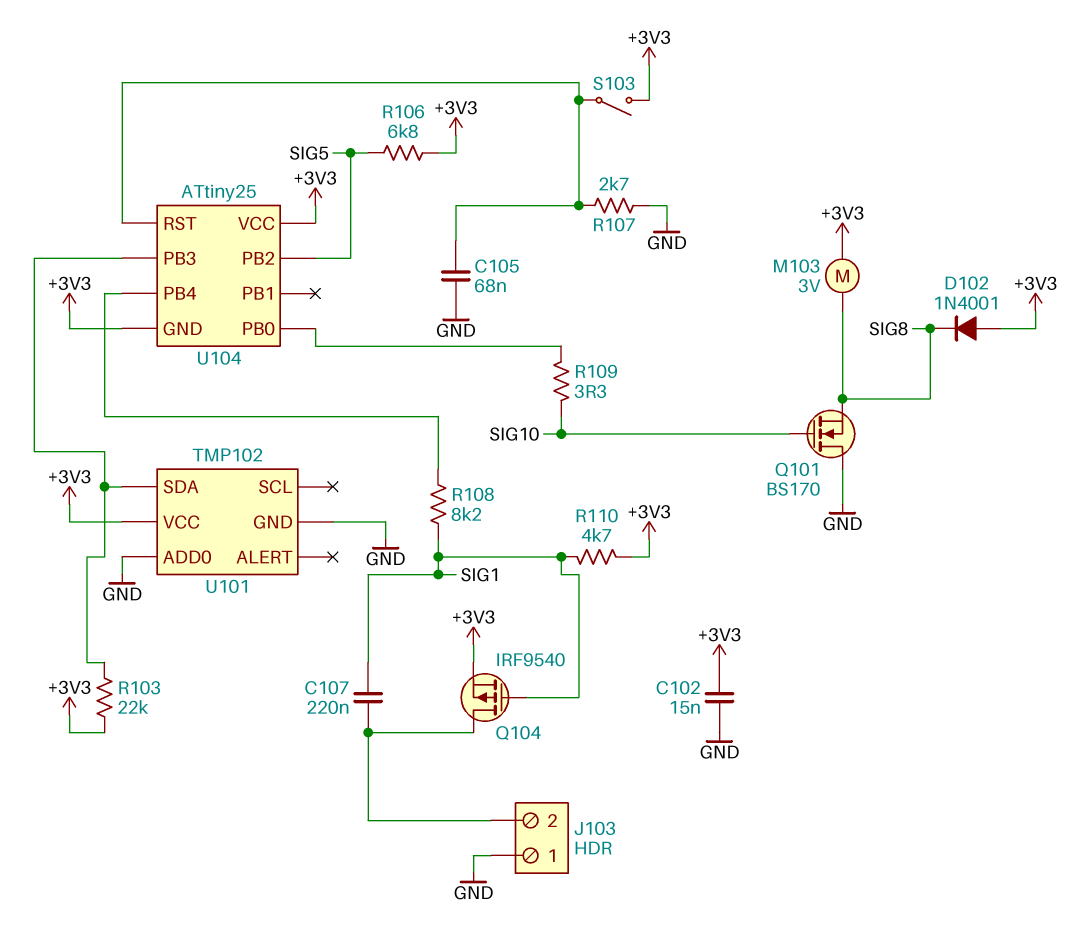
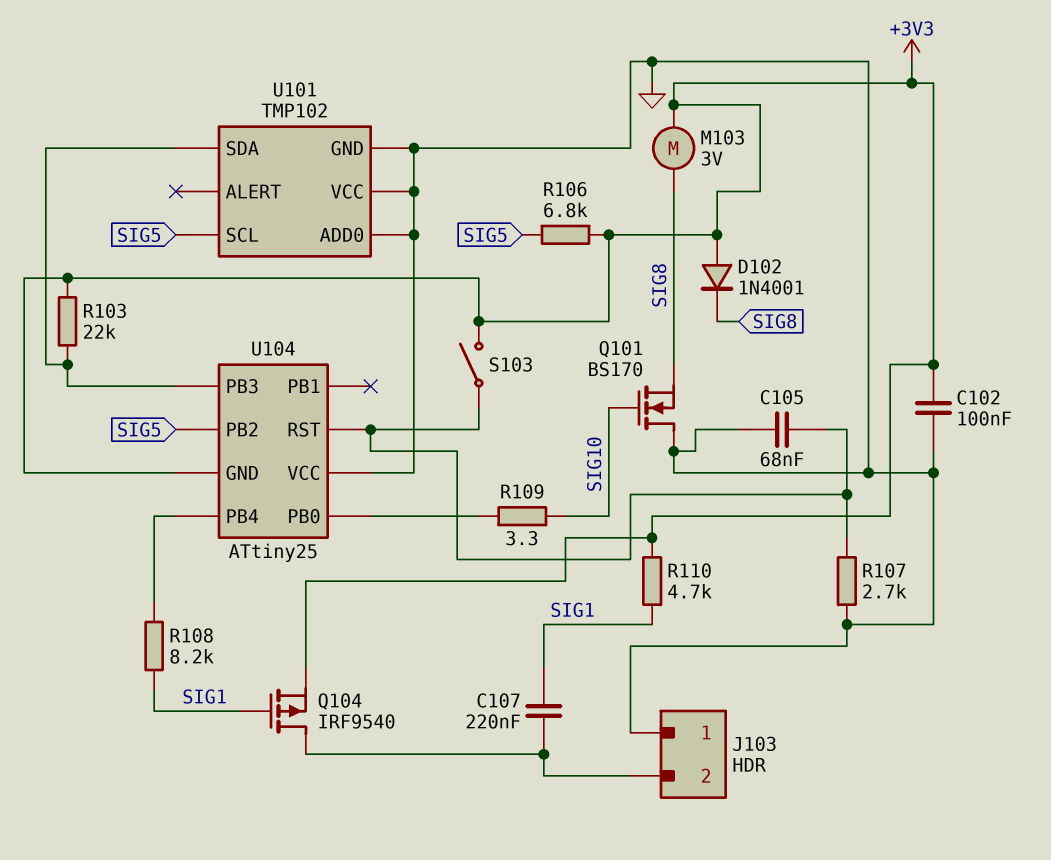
C102: 15nF (+3V3, GND) -> 100nF (+3V3, GND)
U101 pin SCL: none -> SIG5
U101 pin VCC: +3V3 -> GND
U104 pin VCC: +3V3 -> GND

